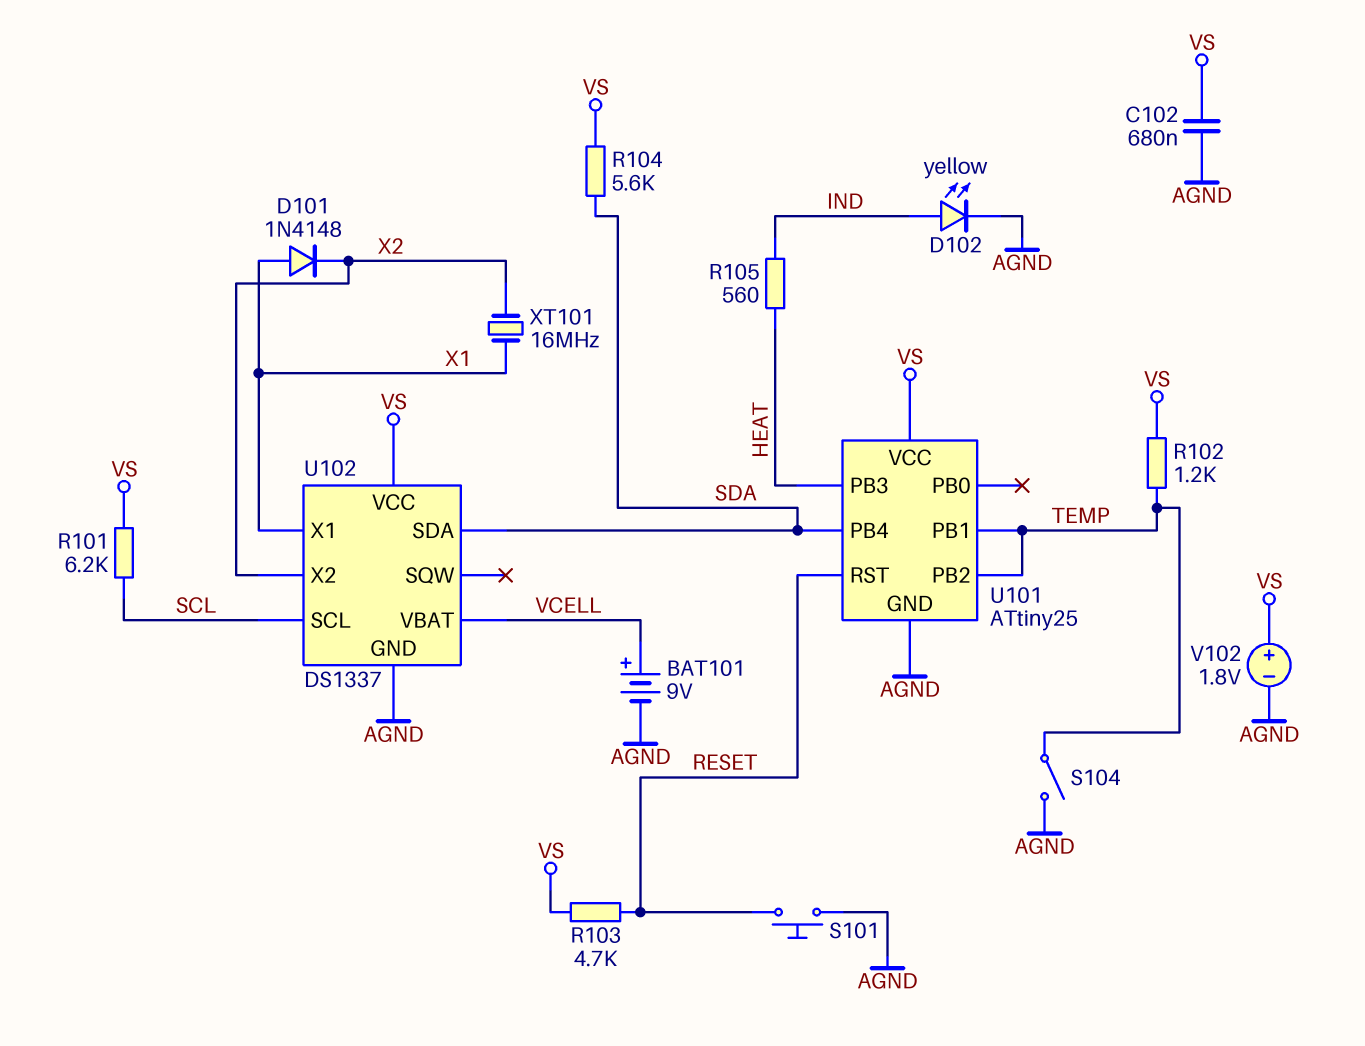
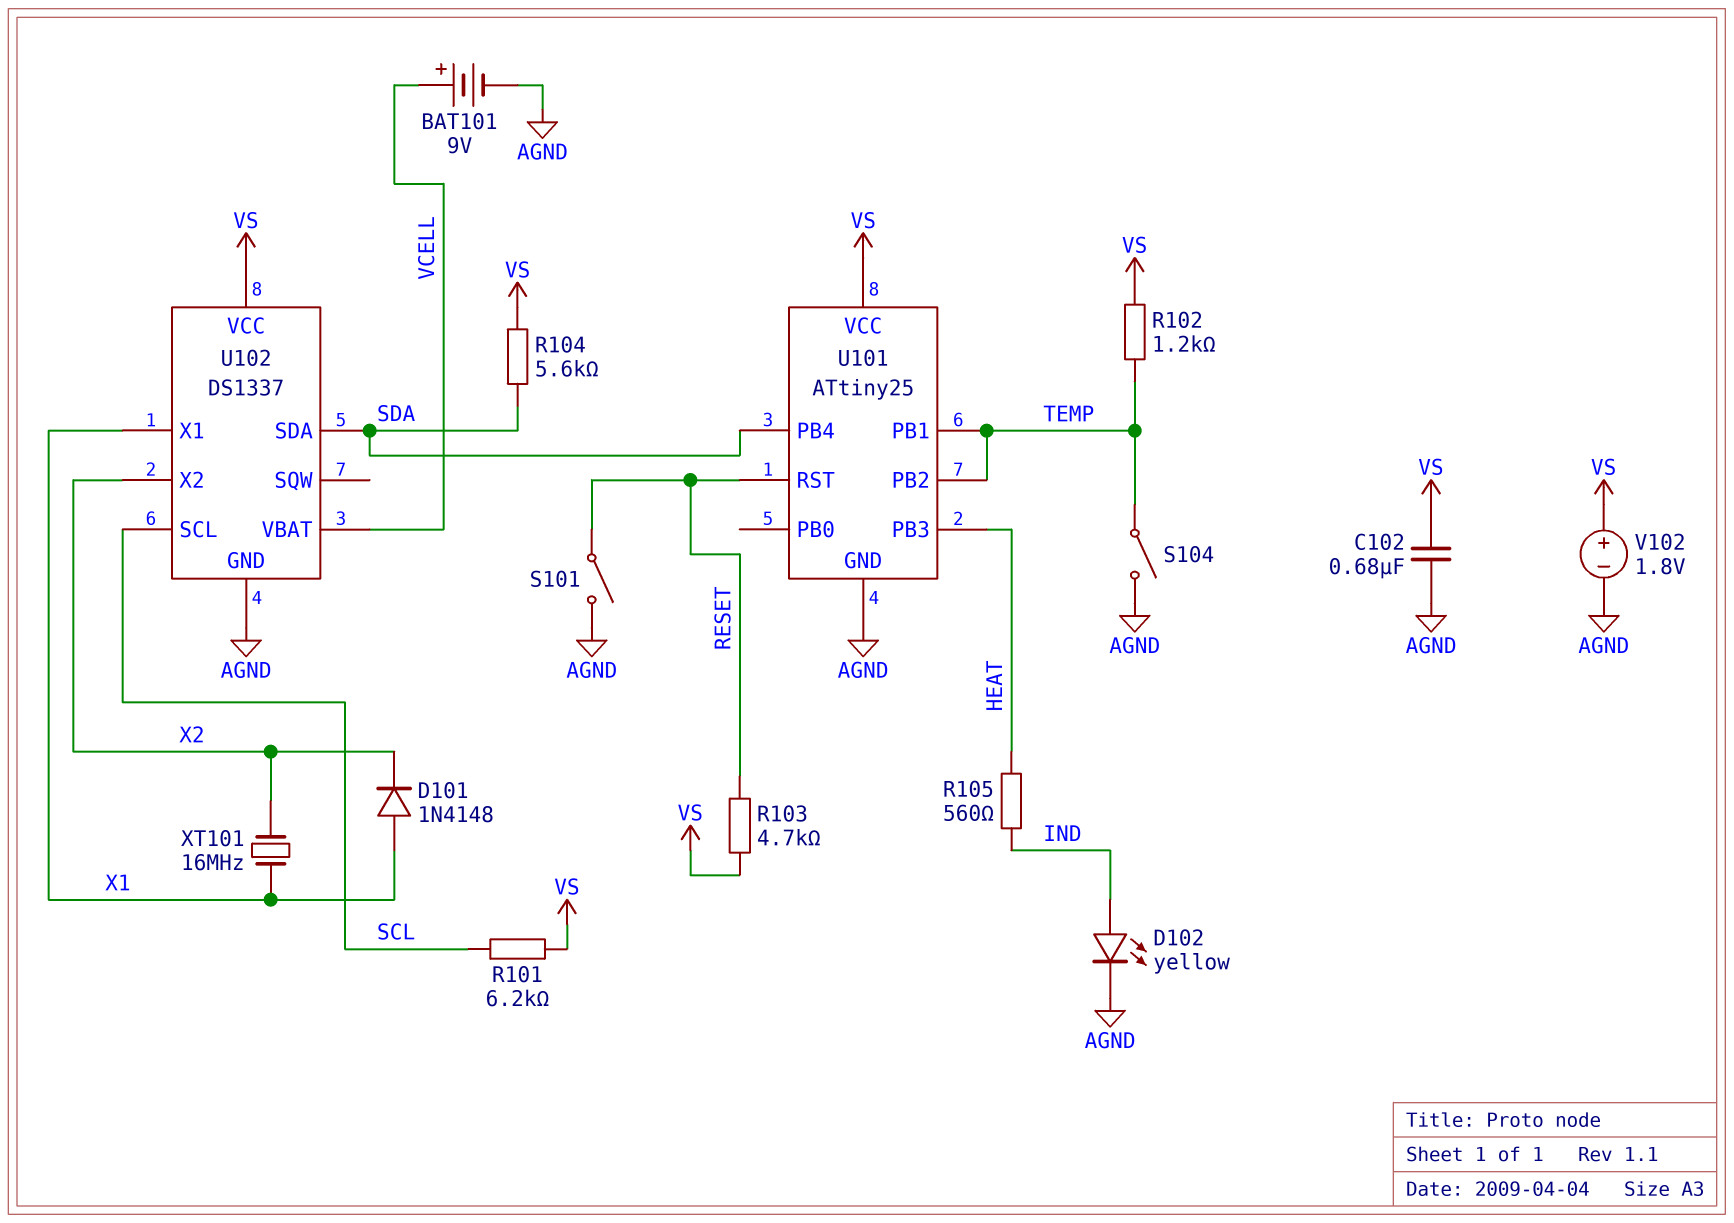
S101: button (AGND, RESET) -> switch (AGND, RESET)

